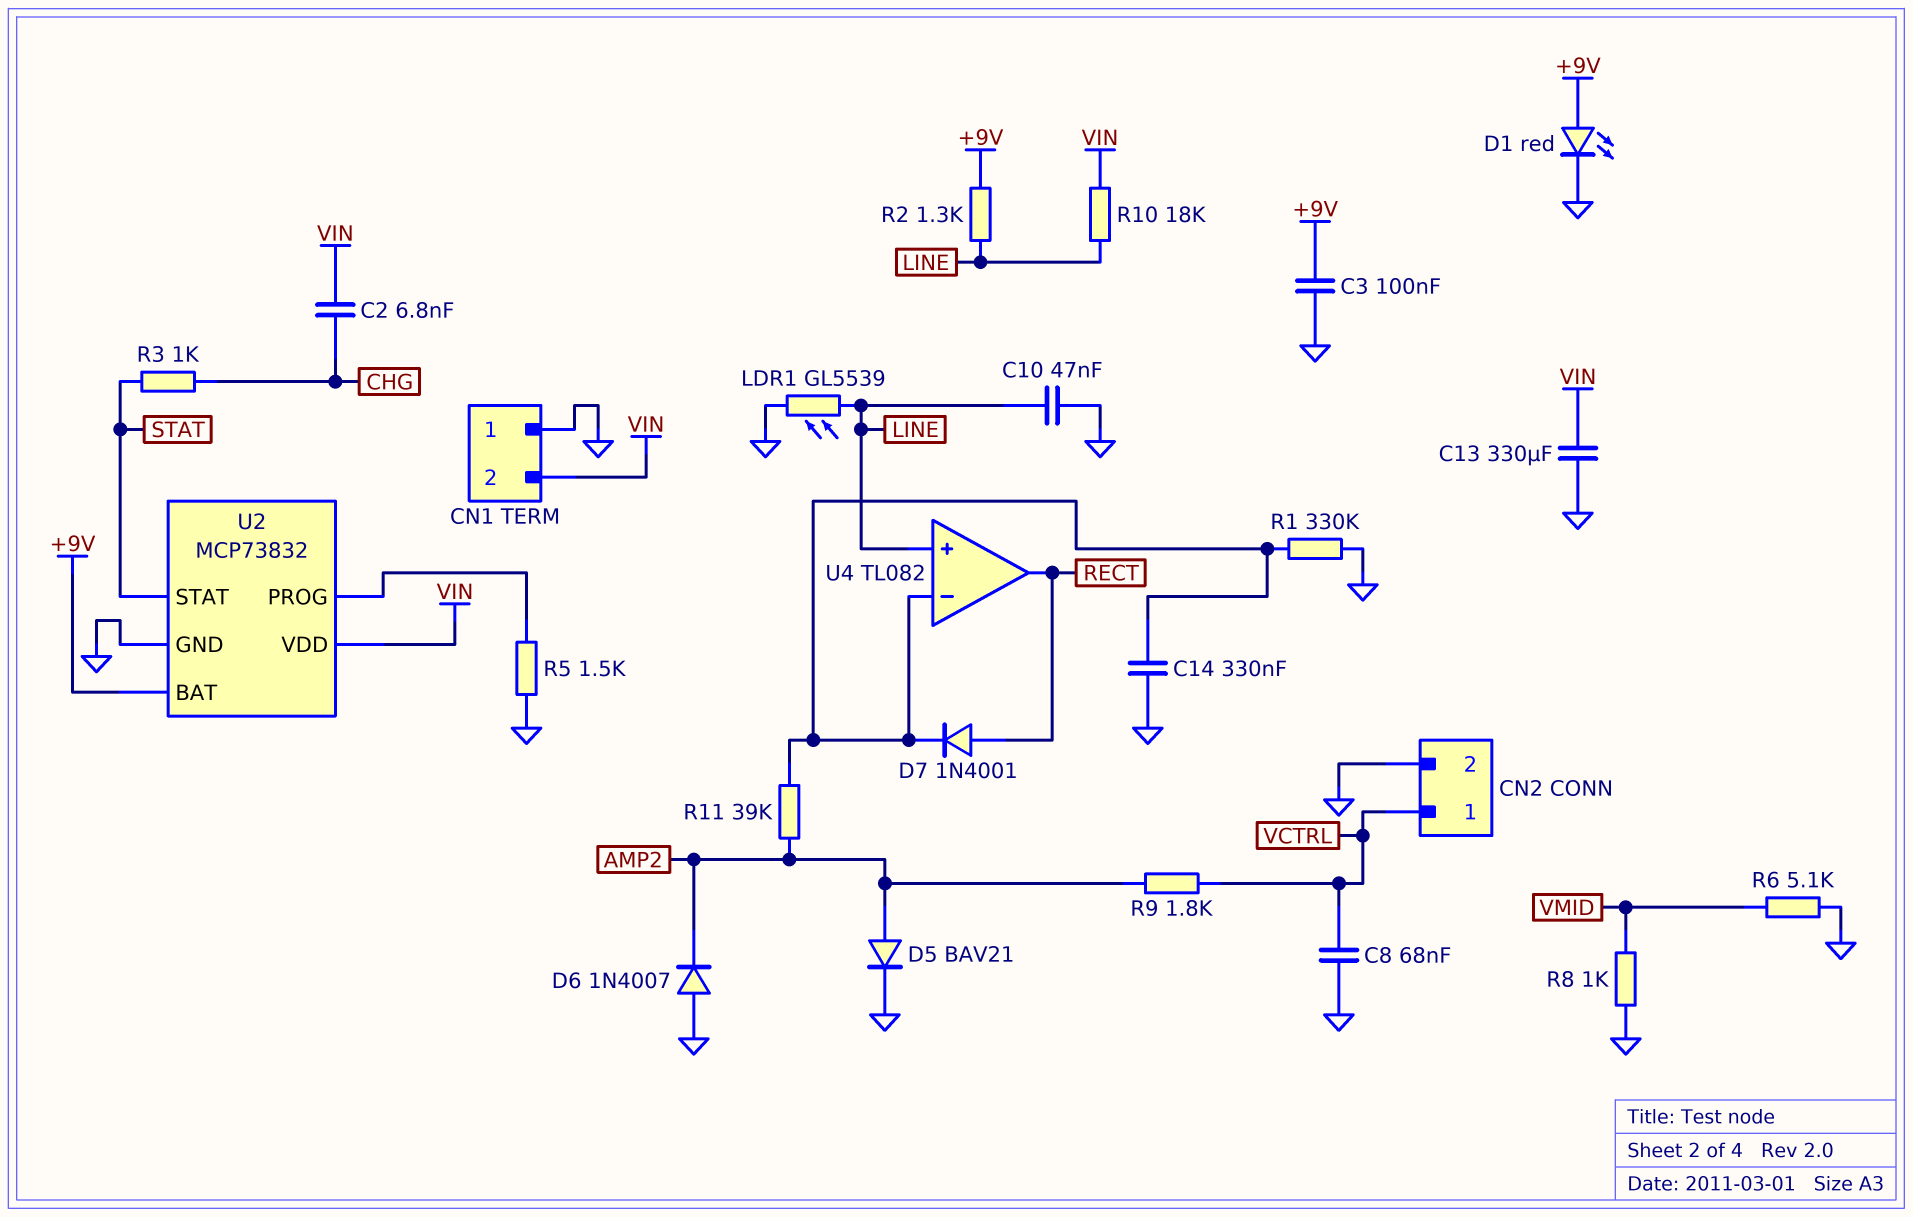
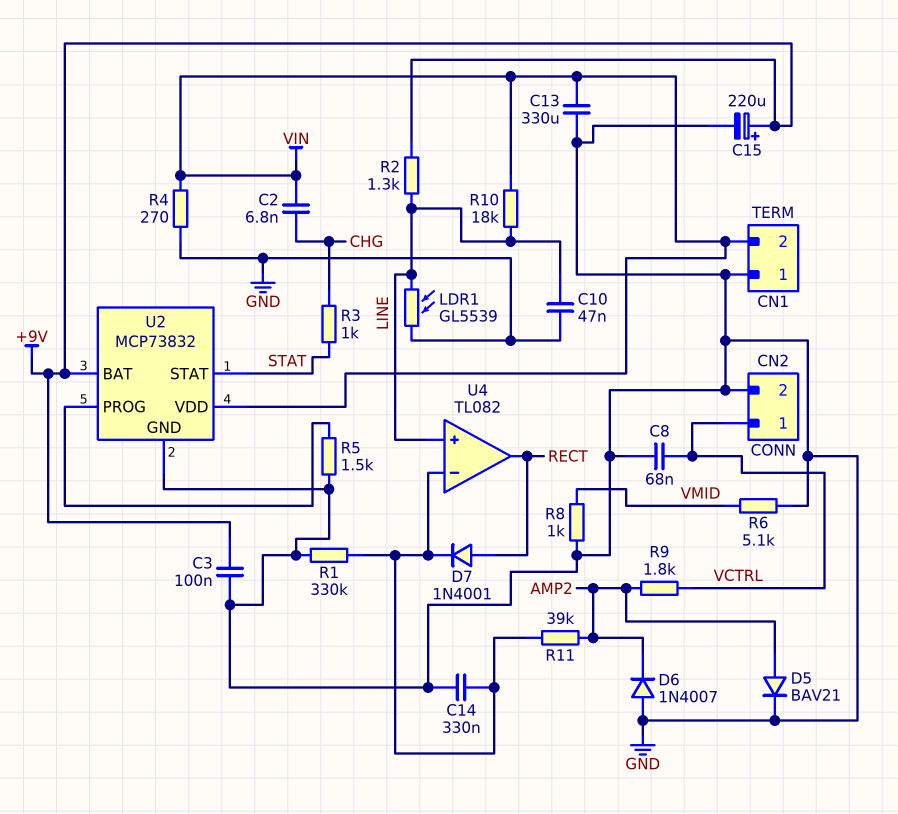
C15: none -> 220uF (plus +9V, minus GND)
D1: LED red (A +9V, K GND) -> none
R4: none -> 270 (GND, VIN)

